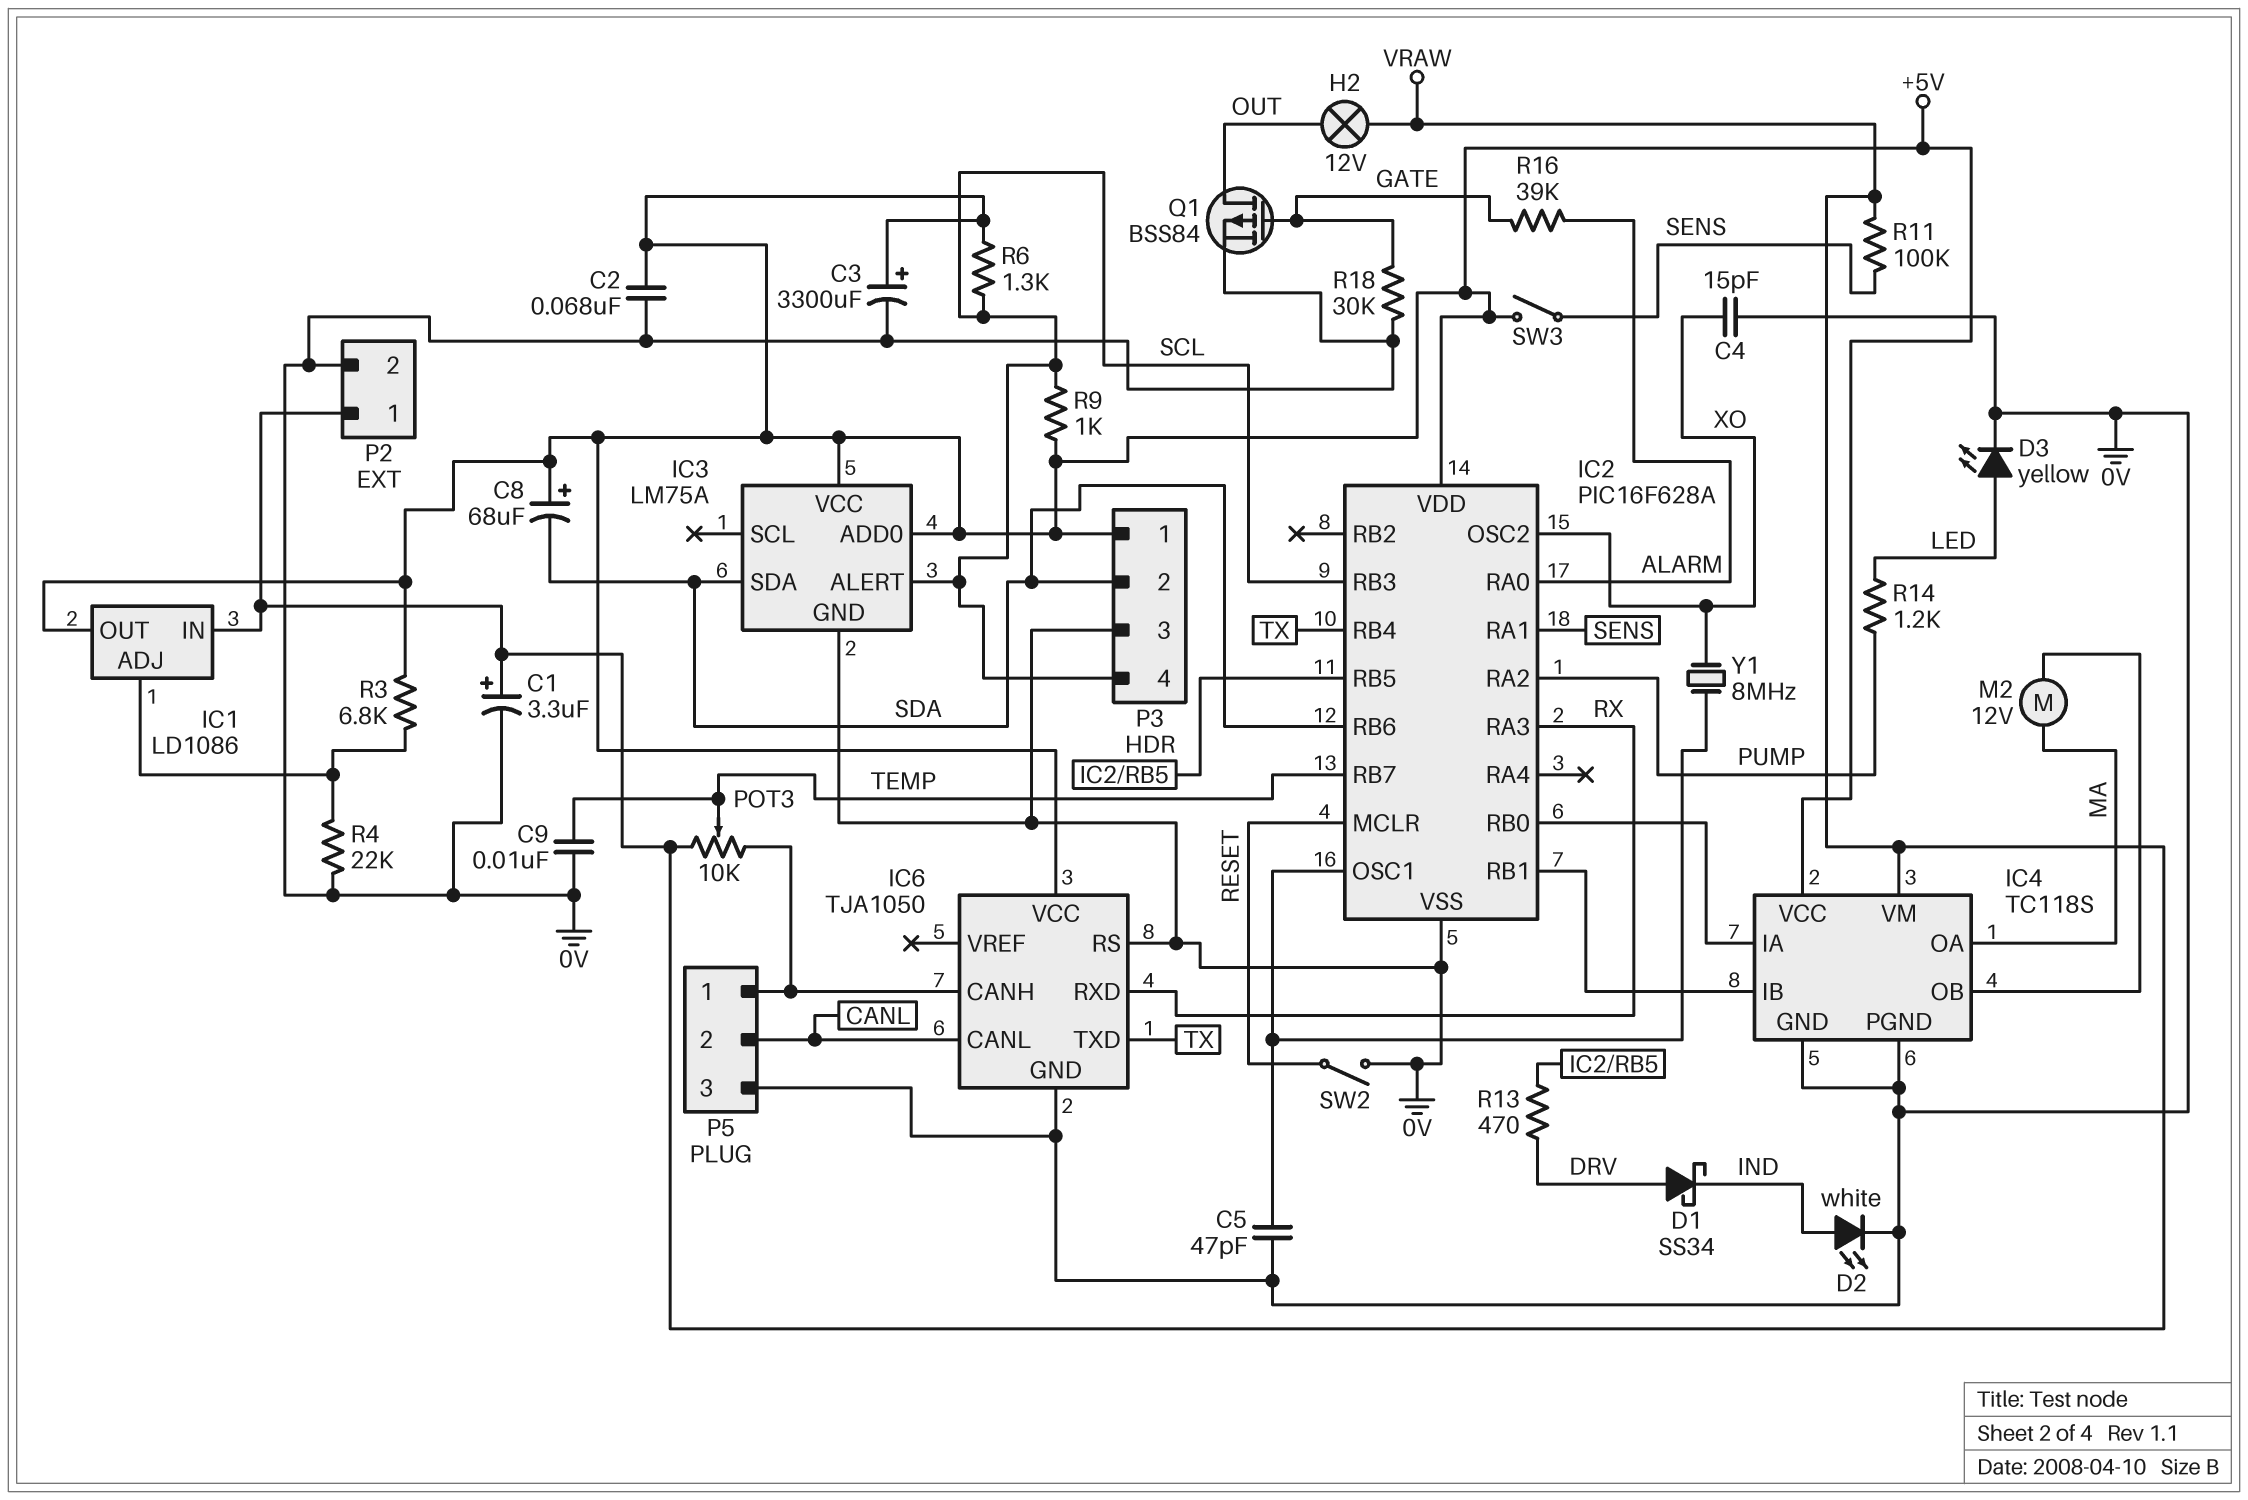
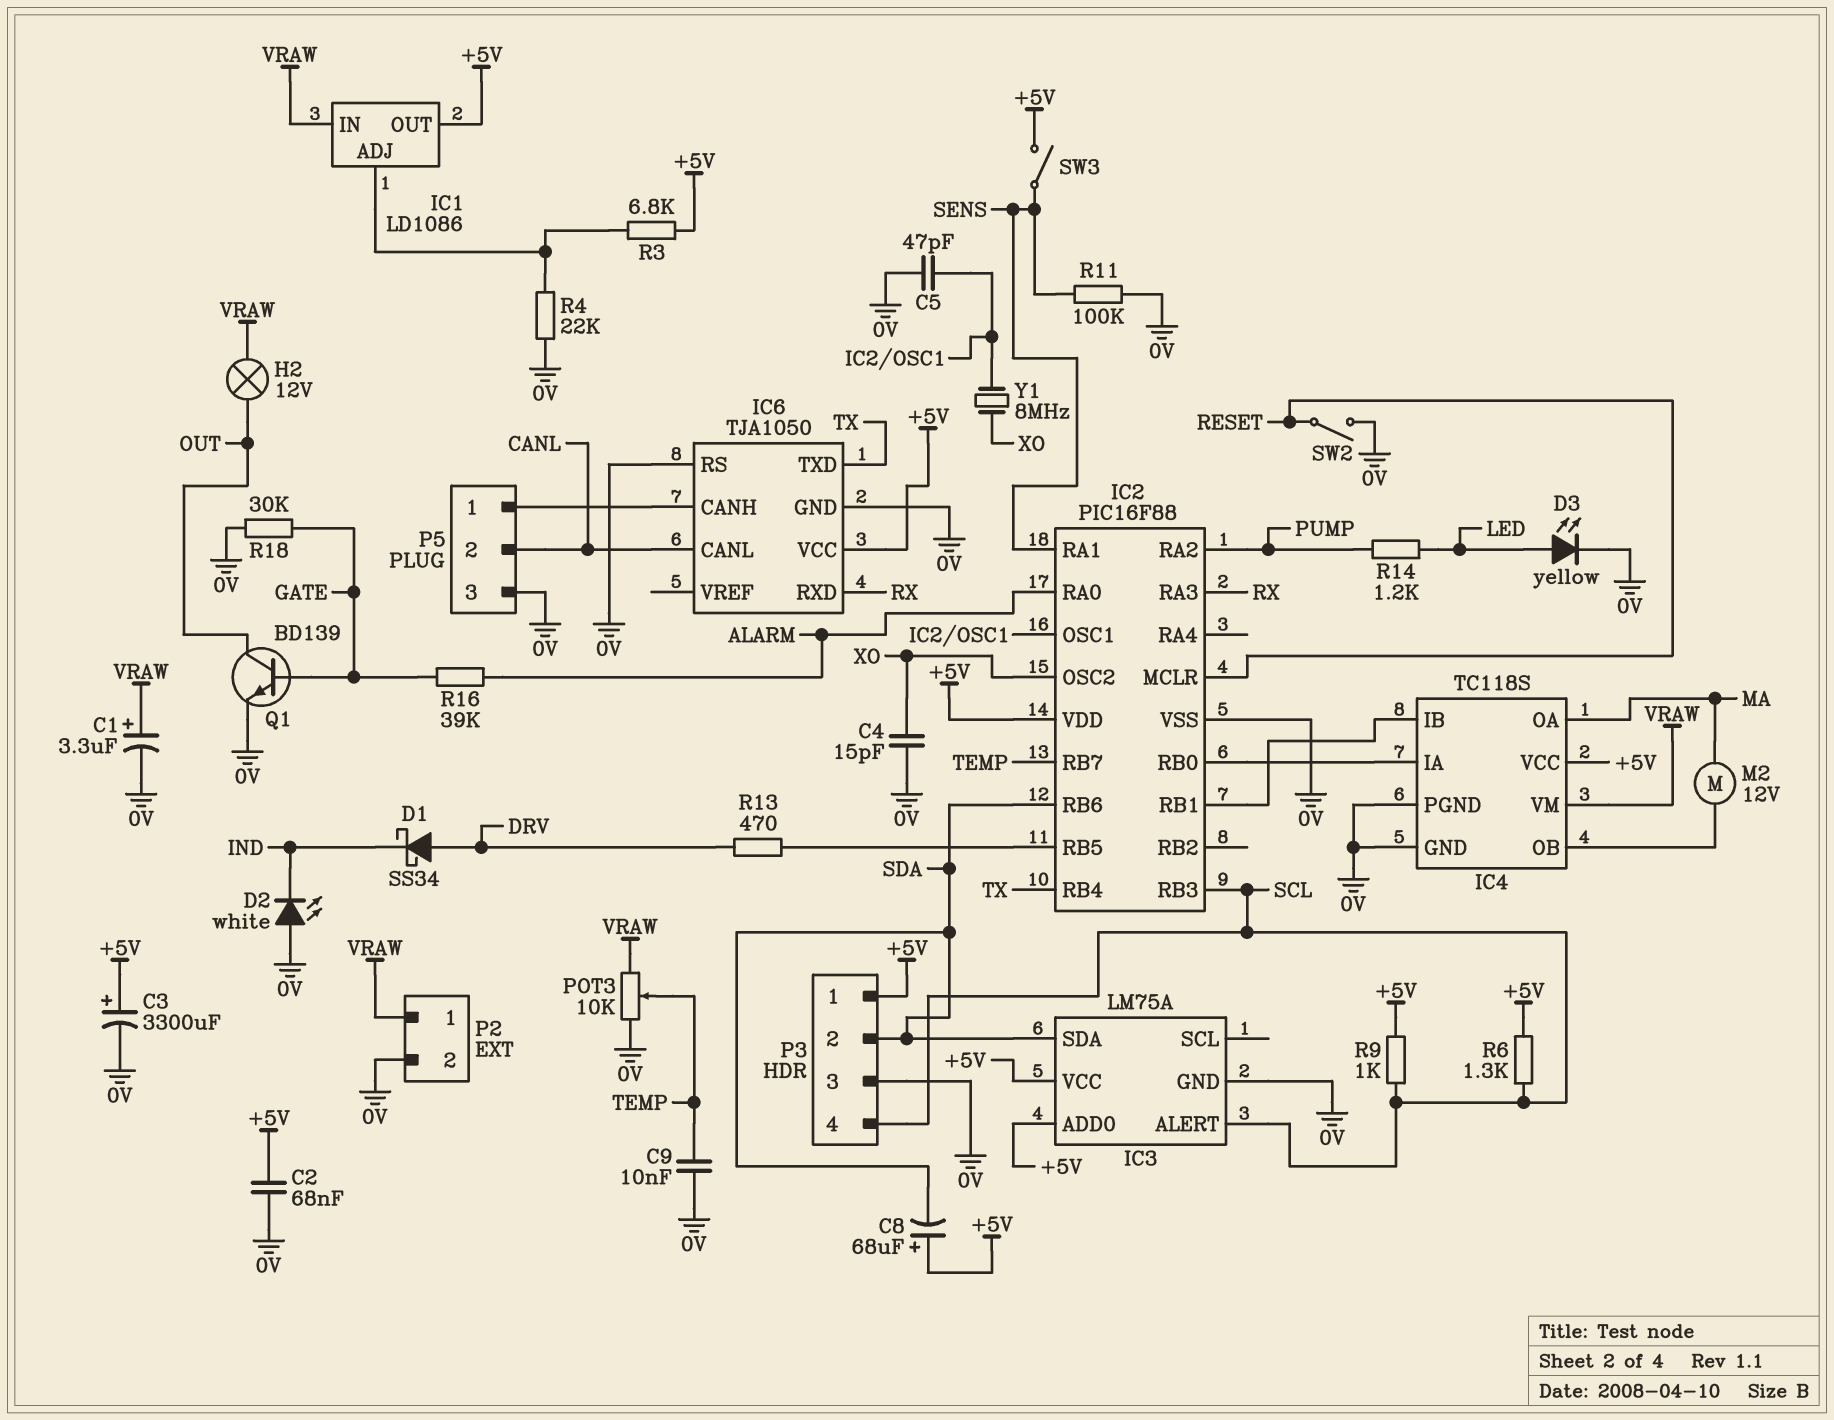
D2: LED white (A IND, K 0V) -> LED white (A 0V, K IND)
IC2: PIC16F628A -> PIC16F88
POT3: 10k (IC6/CANH, VRAW, wiper TEMP) -> 10k (0V, VRAW, wiper TEMP)
Q1: PMOS BSS84 (G GATE, D OUT, S 0V) -> NPN BD139 (B GATE, C OUT, E 0V)
R11: 100k (SENS, VRAW) -> 100k (0V, SENS)

